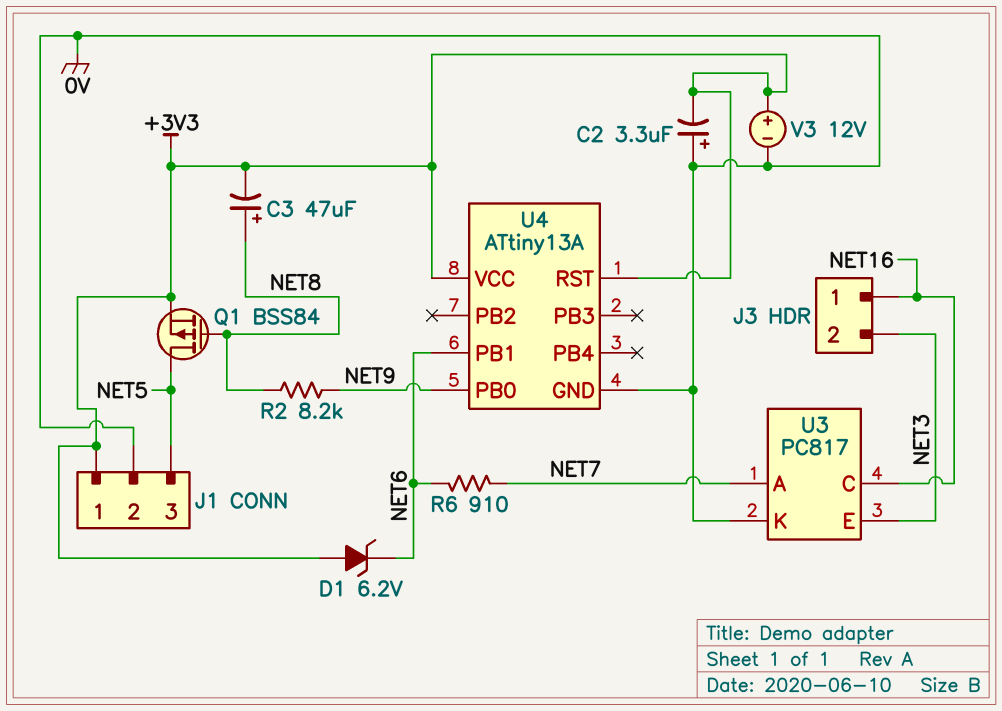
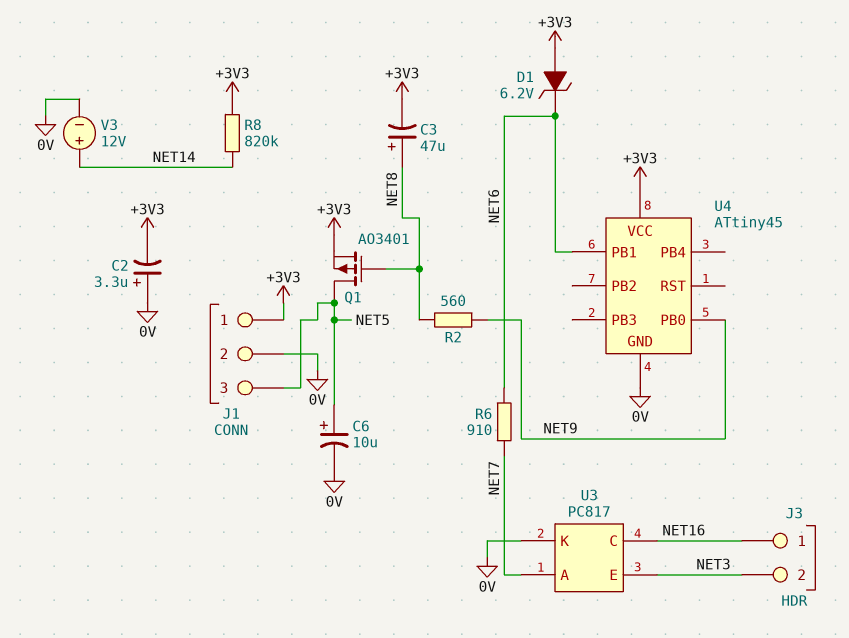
C6: none -> 10uF (plus NET5, minus 0V)
Q1: PMOS BSS84 (G NET8, D NET5, S +3V3) -> PMOS AO3401 (G NET8, D NET5, S +3V3)
R2: 8.2k (NET8, NET9) -> 560 (NET8, NET9)
R8: none -> 820k (+3V3, NET14)
U4: ATtiny13A -> ATtiny45
U4 pin RST: +3V3 -> none
V3: 12V (plus +3V3, minus 0V) -> 12V (plus NET14, minus 0V)

